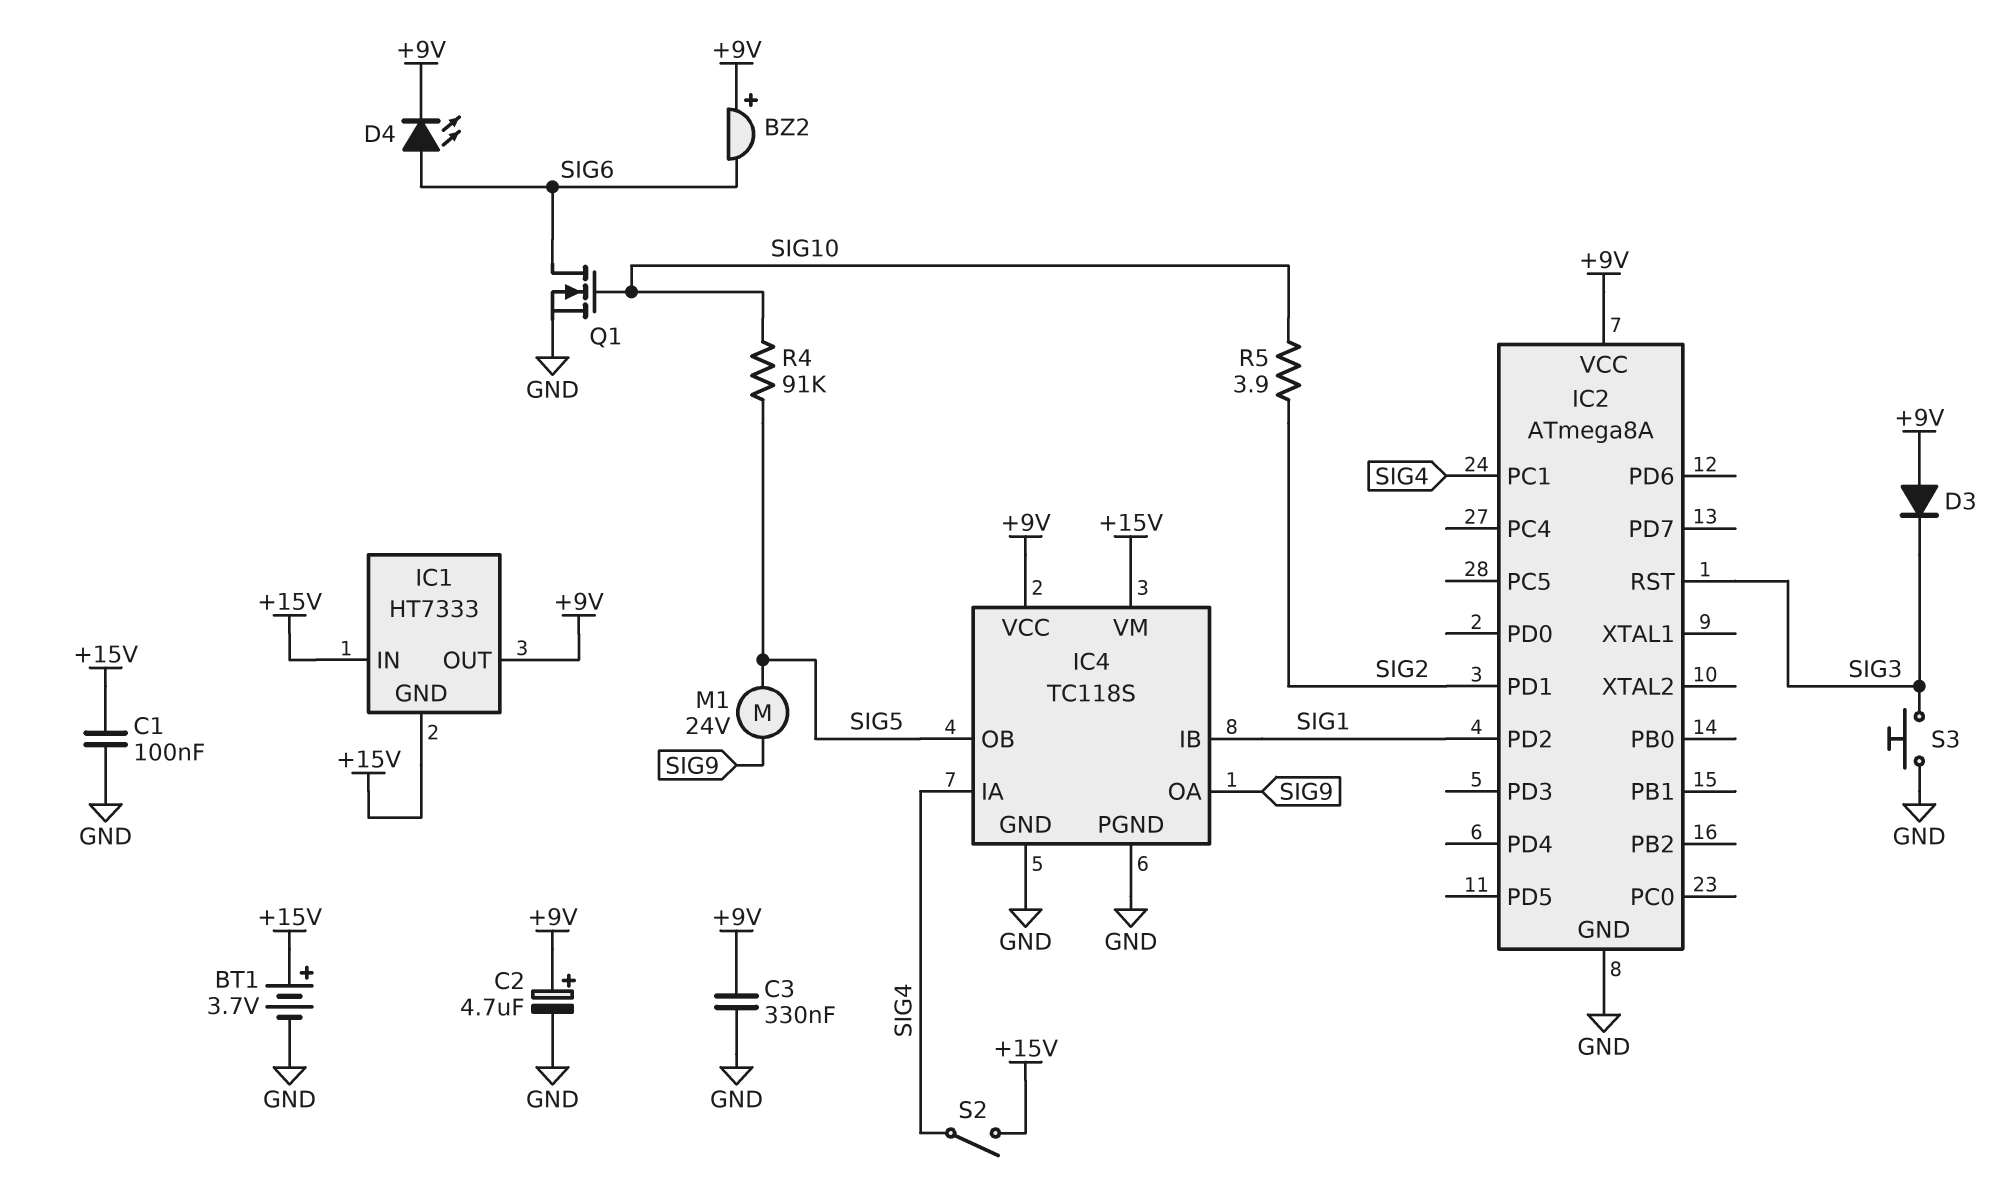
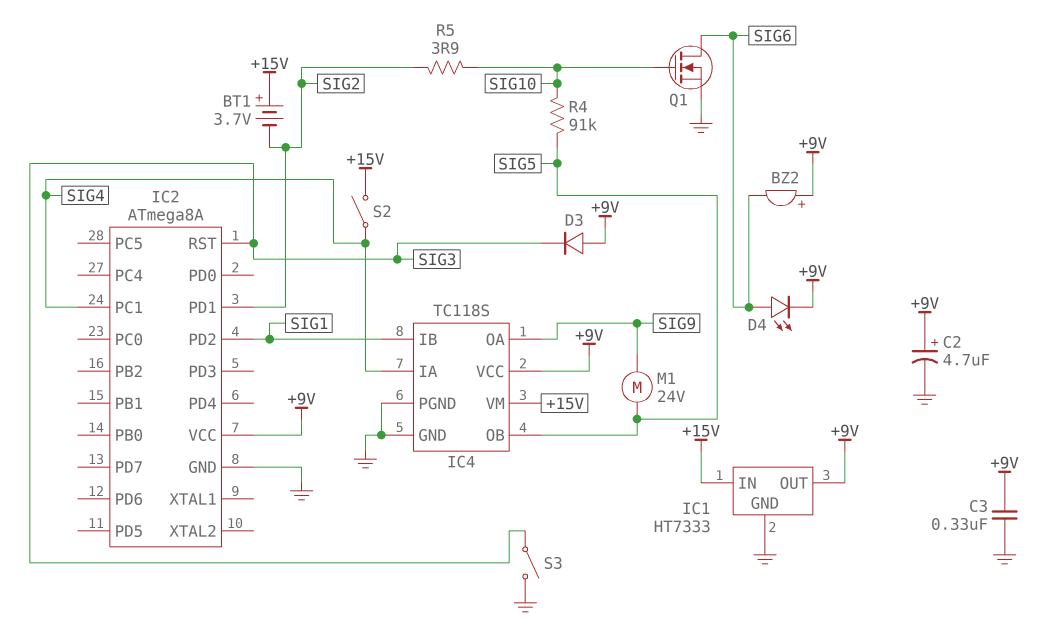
BT1: 3.7V (plus +15V, minus GND) -> 3.7V (plus +15V, minus SIG2)
C1: 100nF (+15V, GND) -> none
IC1 pin GND: +15V -> GND
S3: button (GND, SIG3) -> switch (GND, SIG3)

